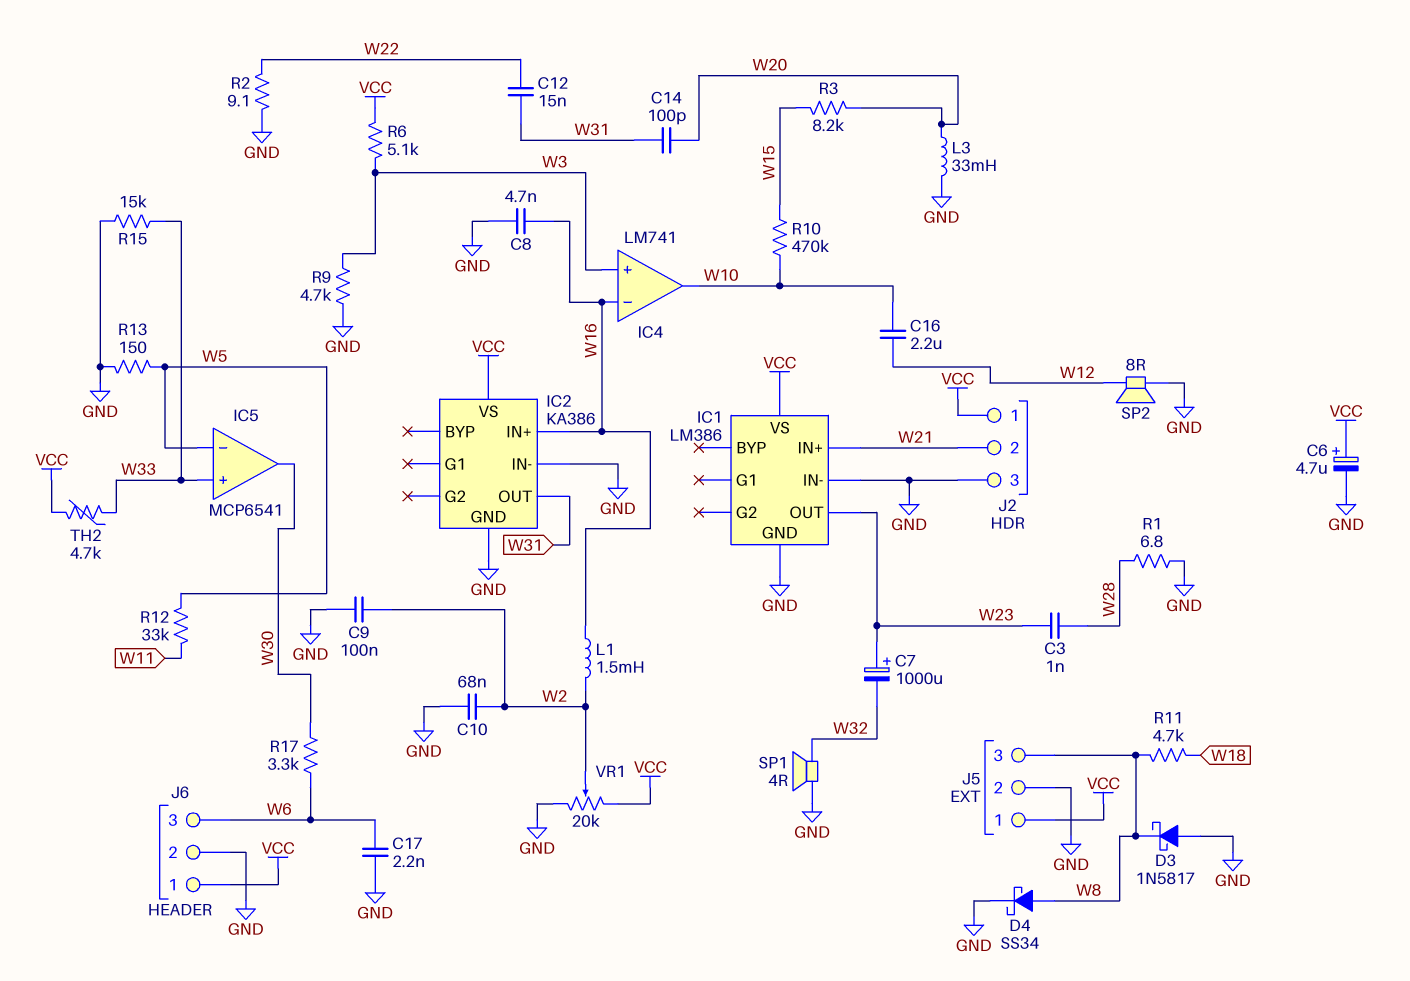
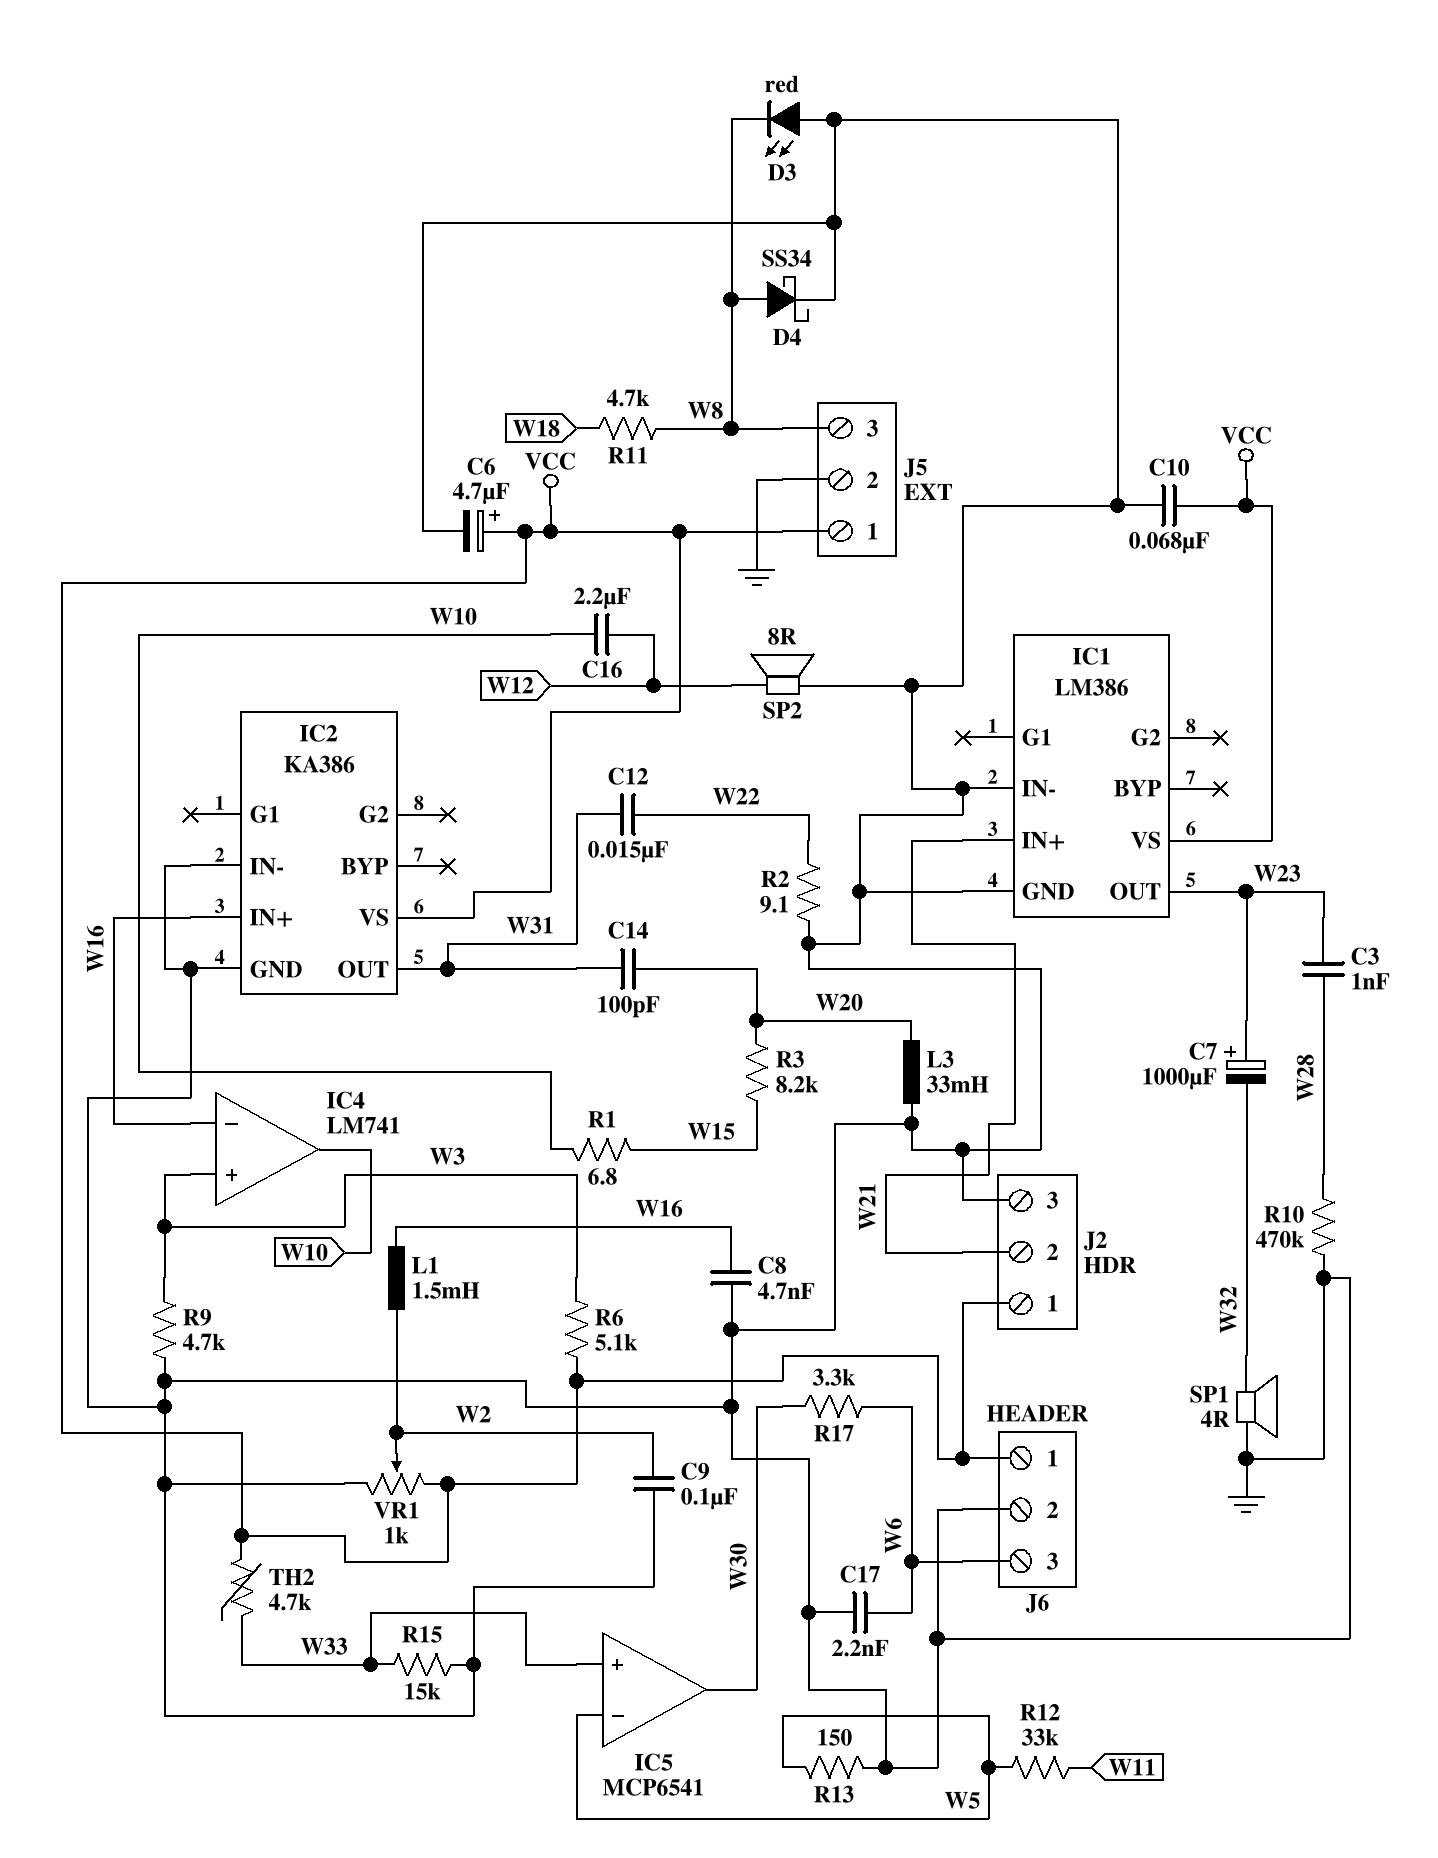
C10: 68nF (GND, W2) -> 68nF (GND, VCC)
D3: schottky 1N5817 (A GND, K W8) -> LED red (A GND, K W8)
R1: 6.8 (GND, W28) -> 6.8 (W10, W15)
R10: 470k (W10, W15) -> 470k (GND, W28)
VR1: 20k (GND, VCC, wiper W2) -> 1k (GND, VCC, wiper W2)

